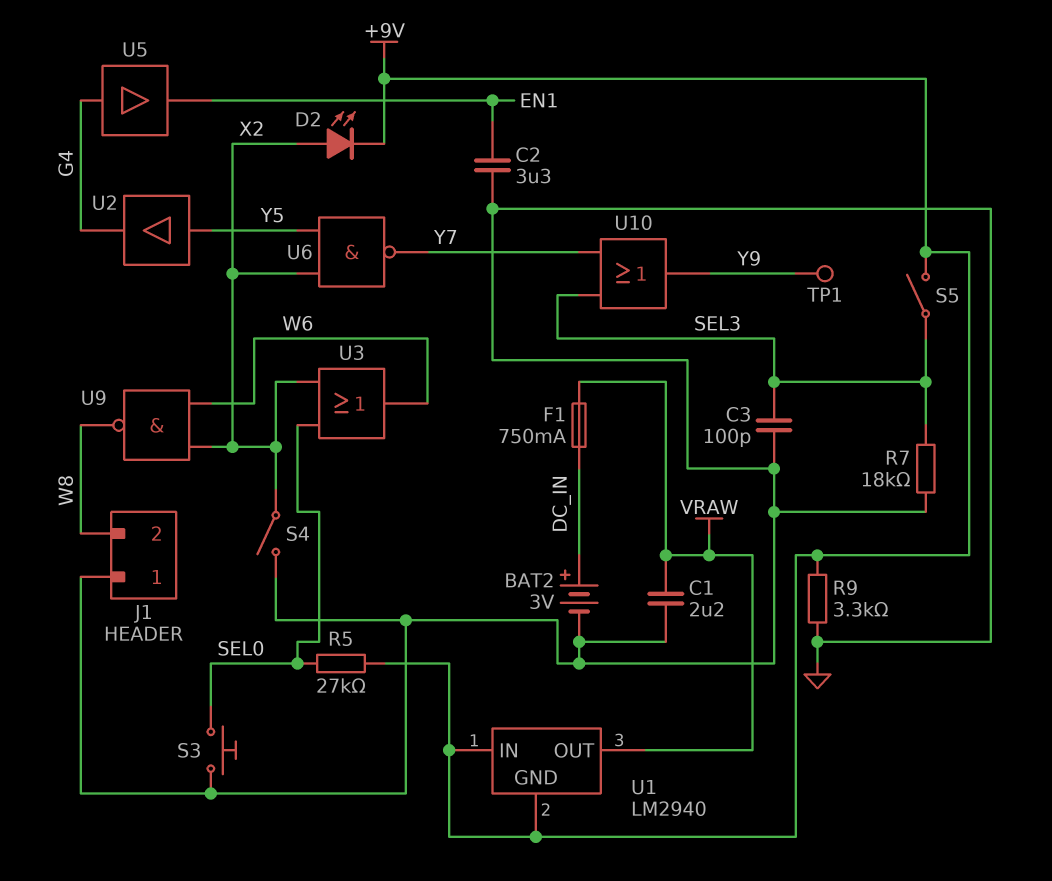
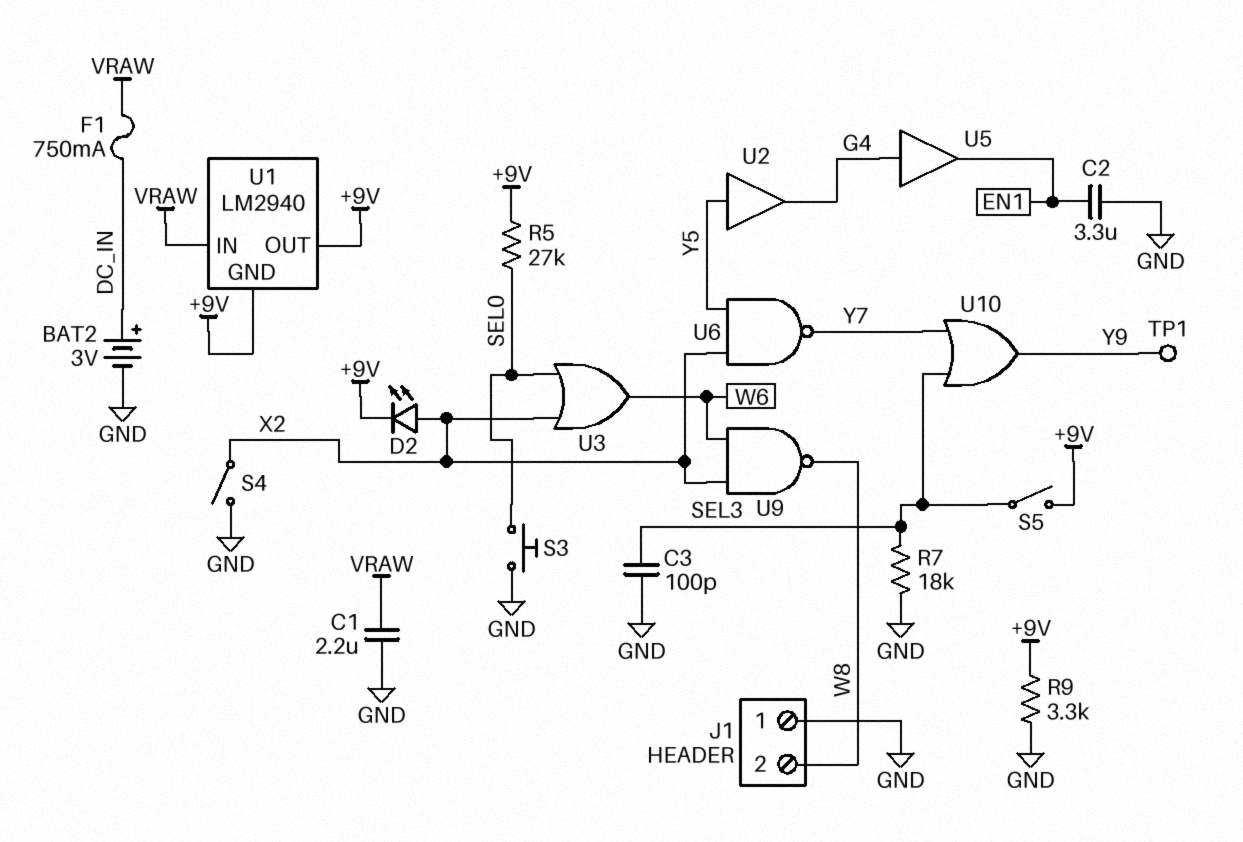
U1 pin IN: +9V -> VRAW
U1 pin OUT: VRAW -> +9V

